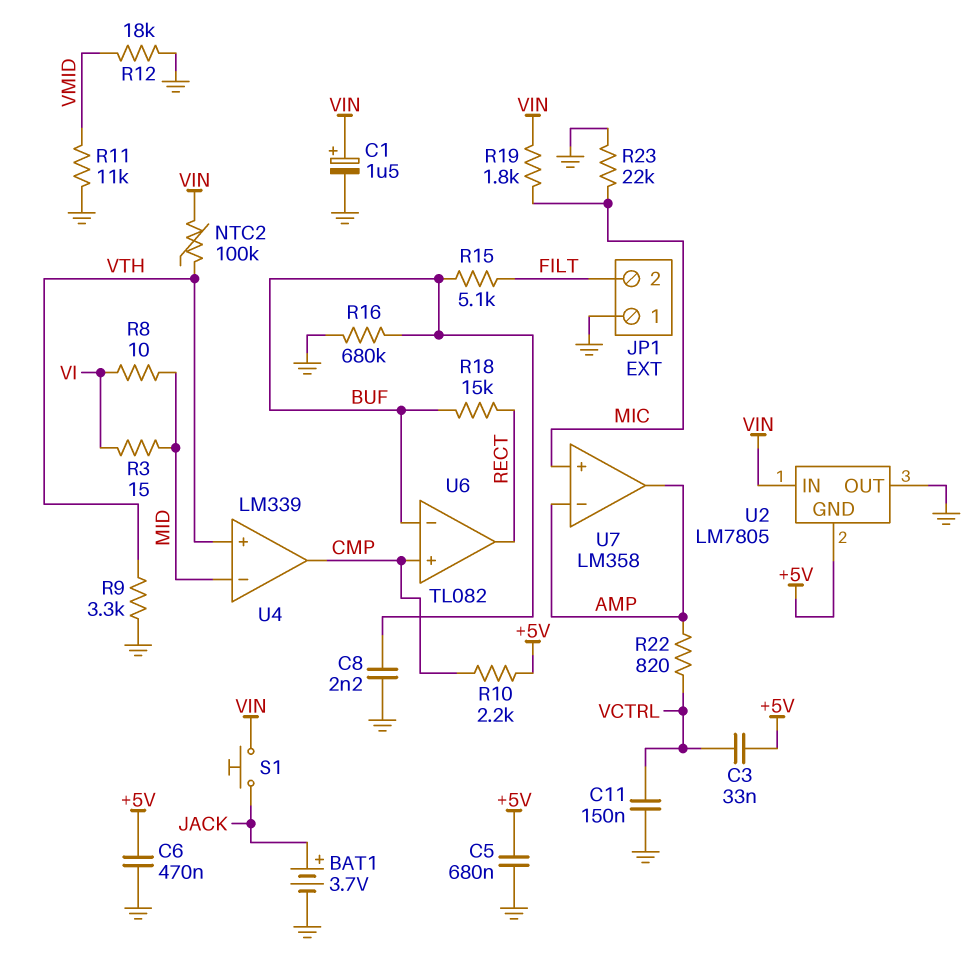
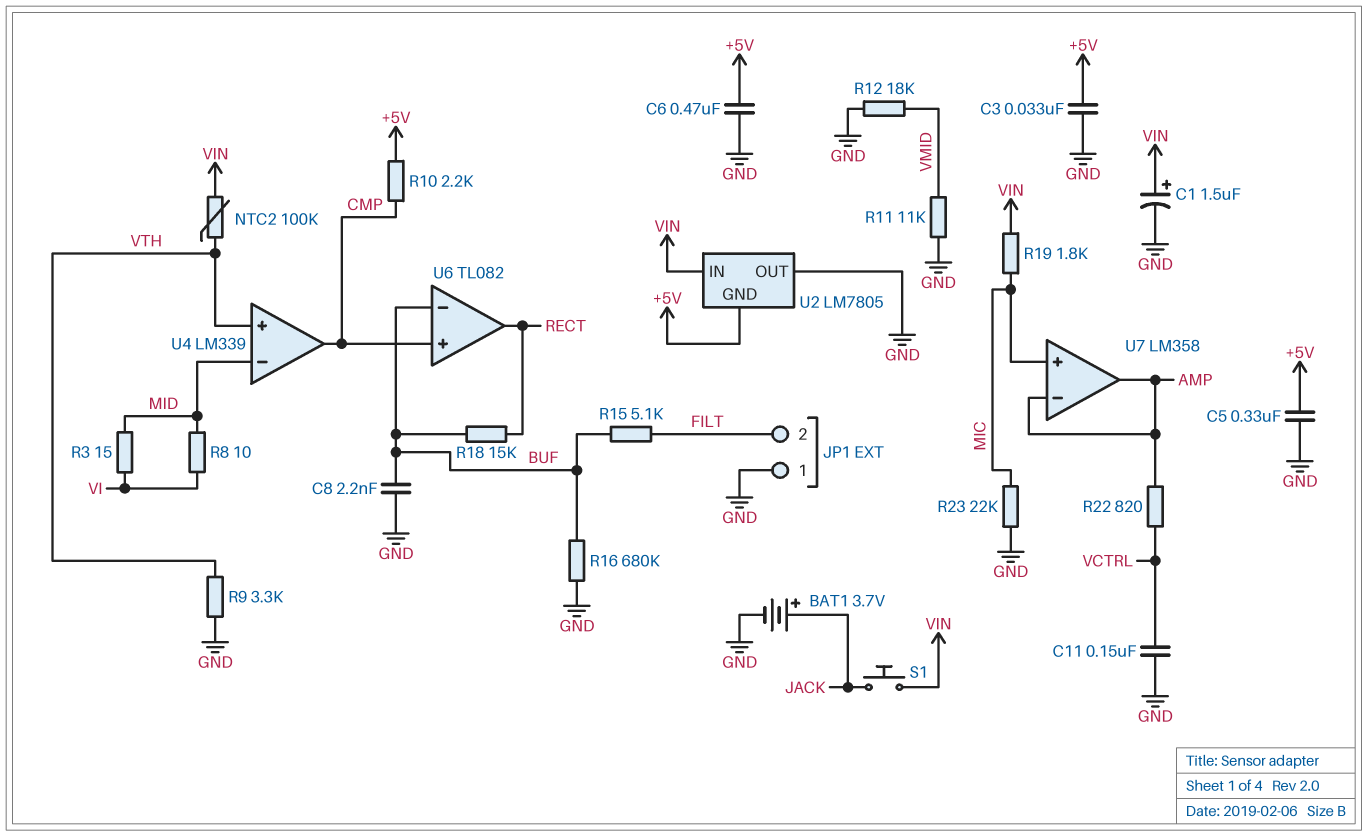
C3: 33nF (+5V, VCTRL) -> 33nF (+5V, GND)
C5: 680nF (+5V, GND) -> 330nF (+5V, GND)

